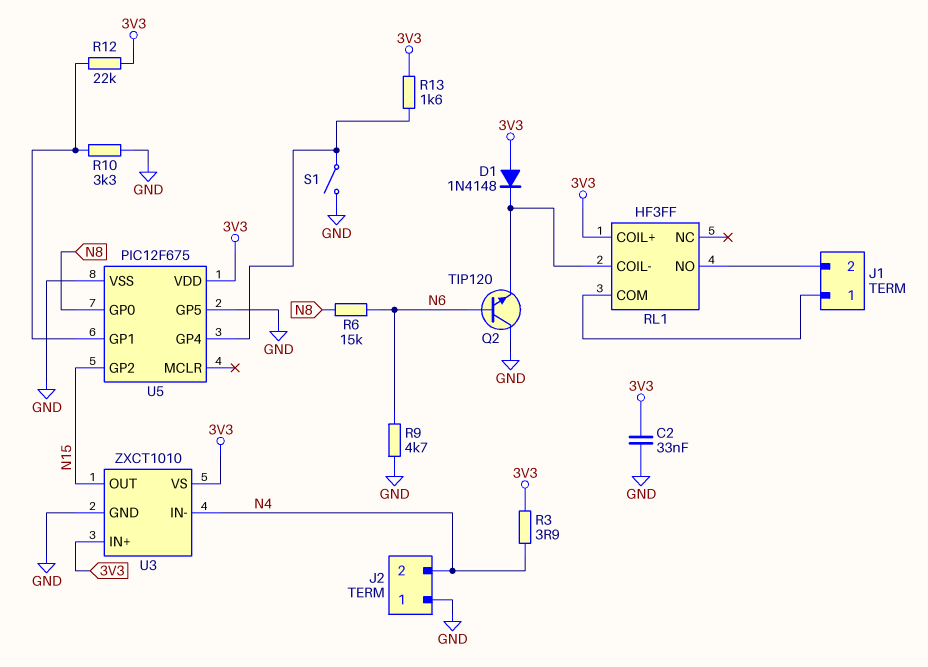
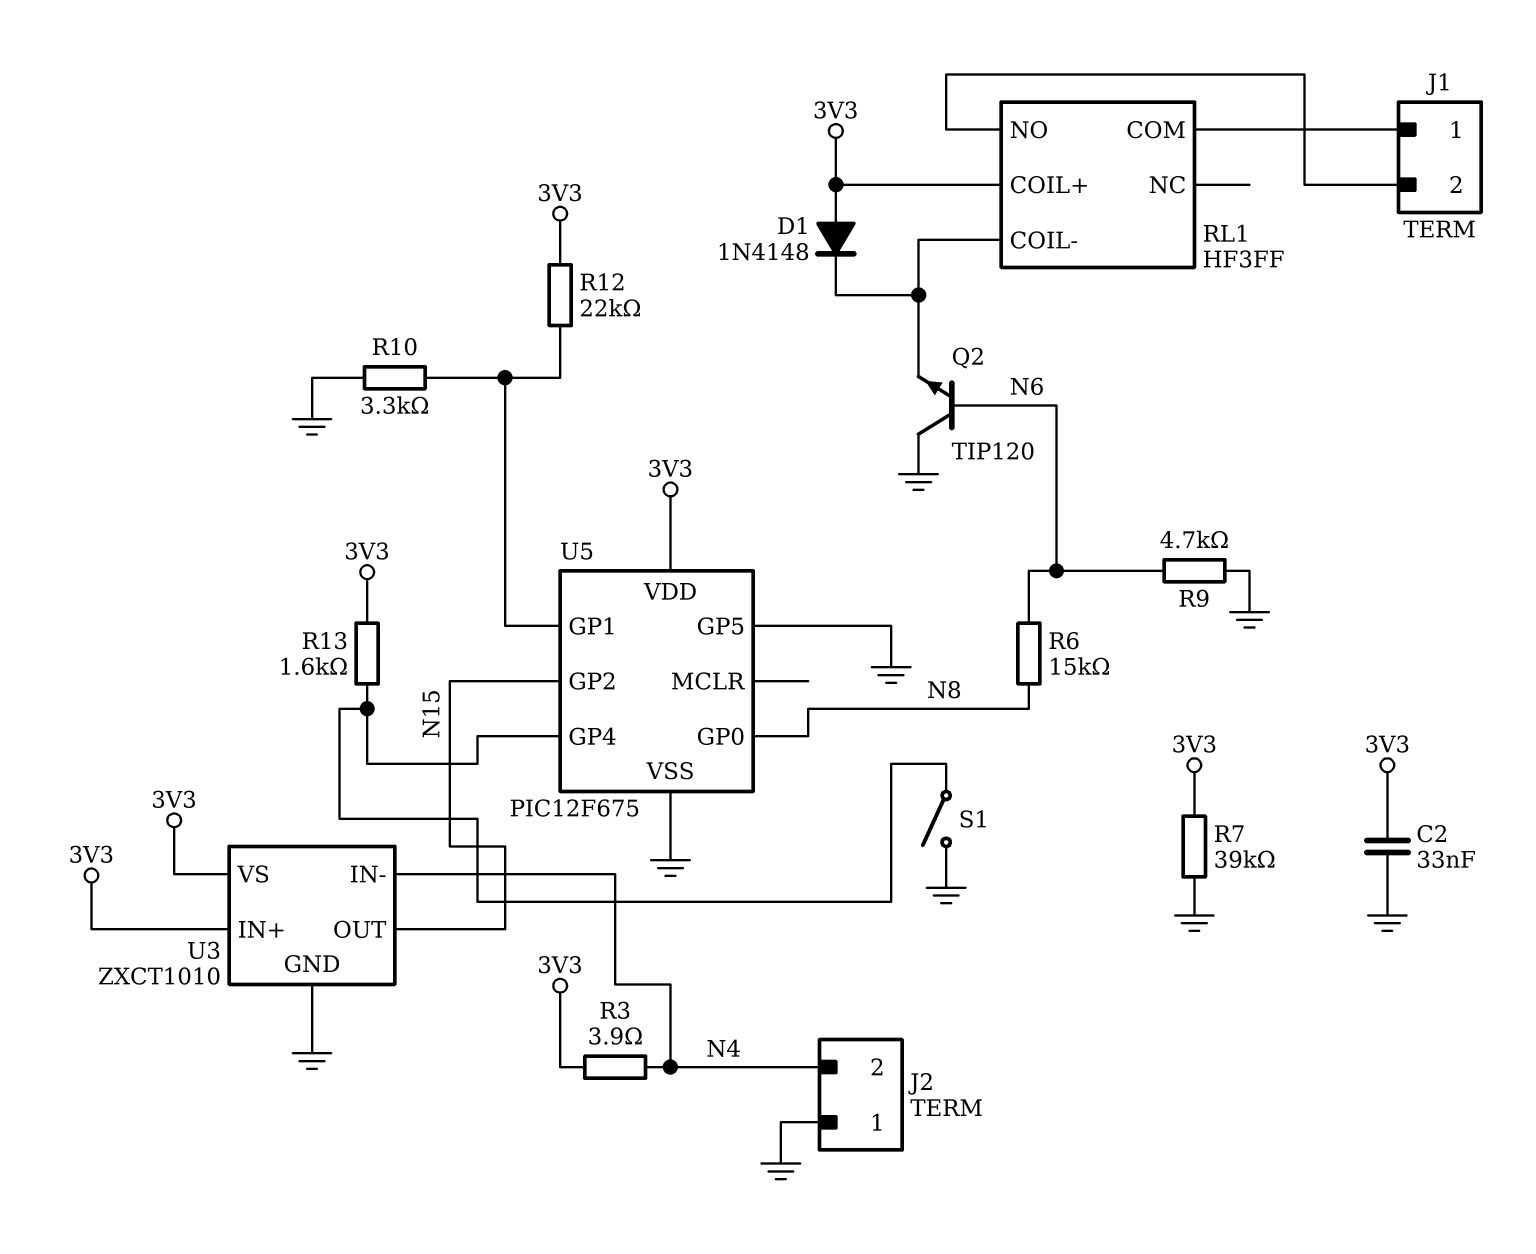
R7: none -> 39k (3V3, GND)

